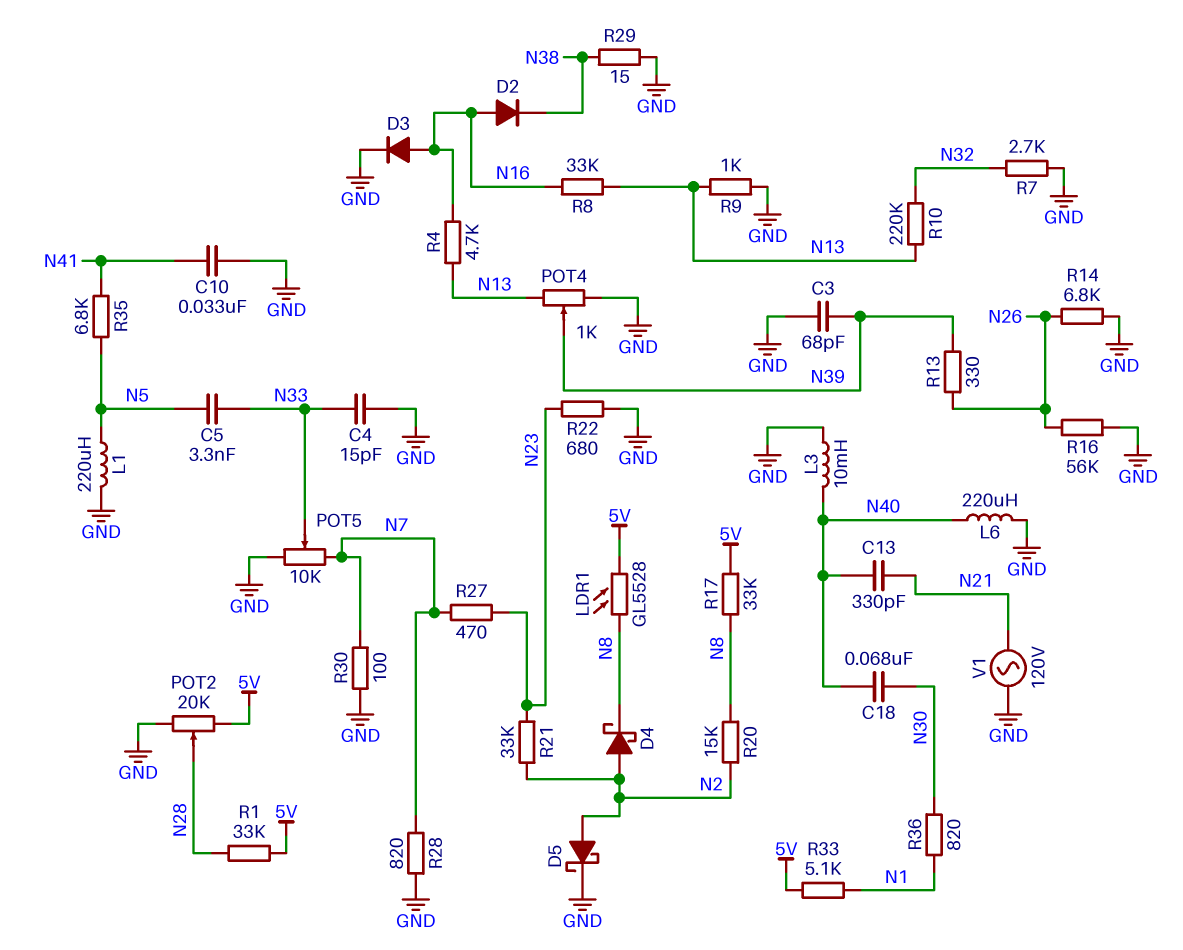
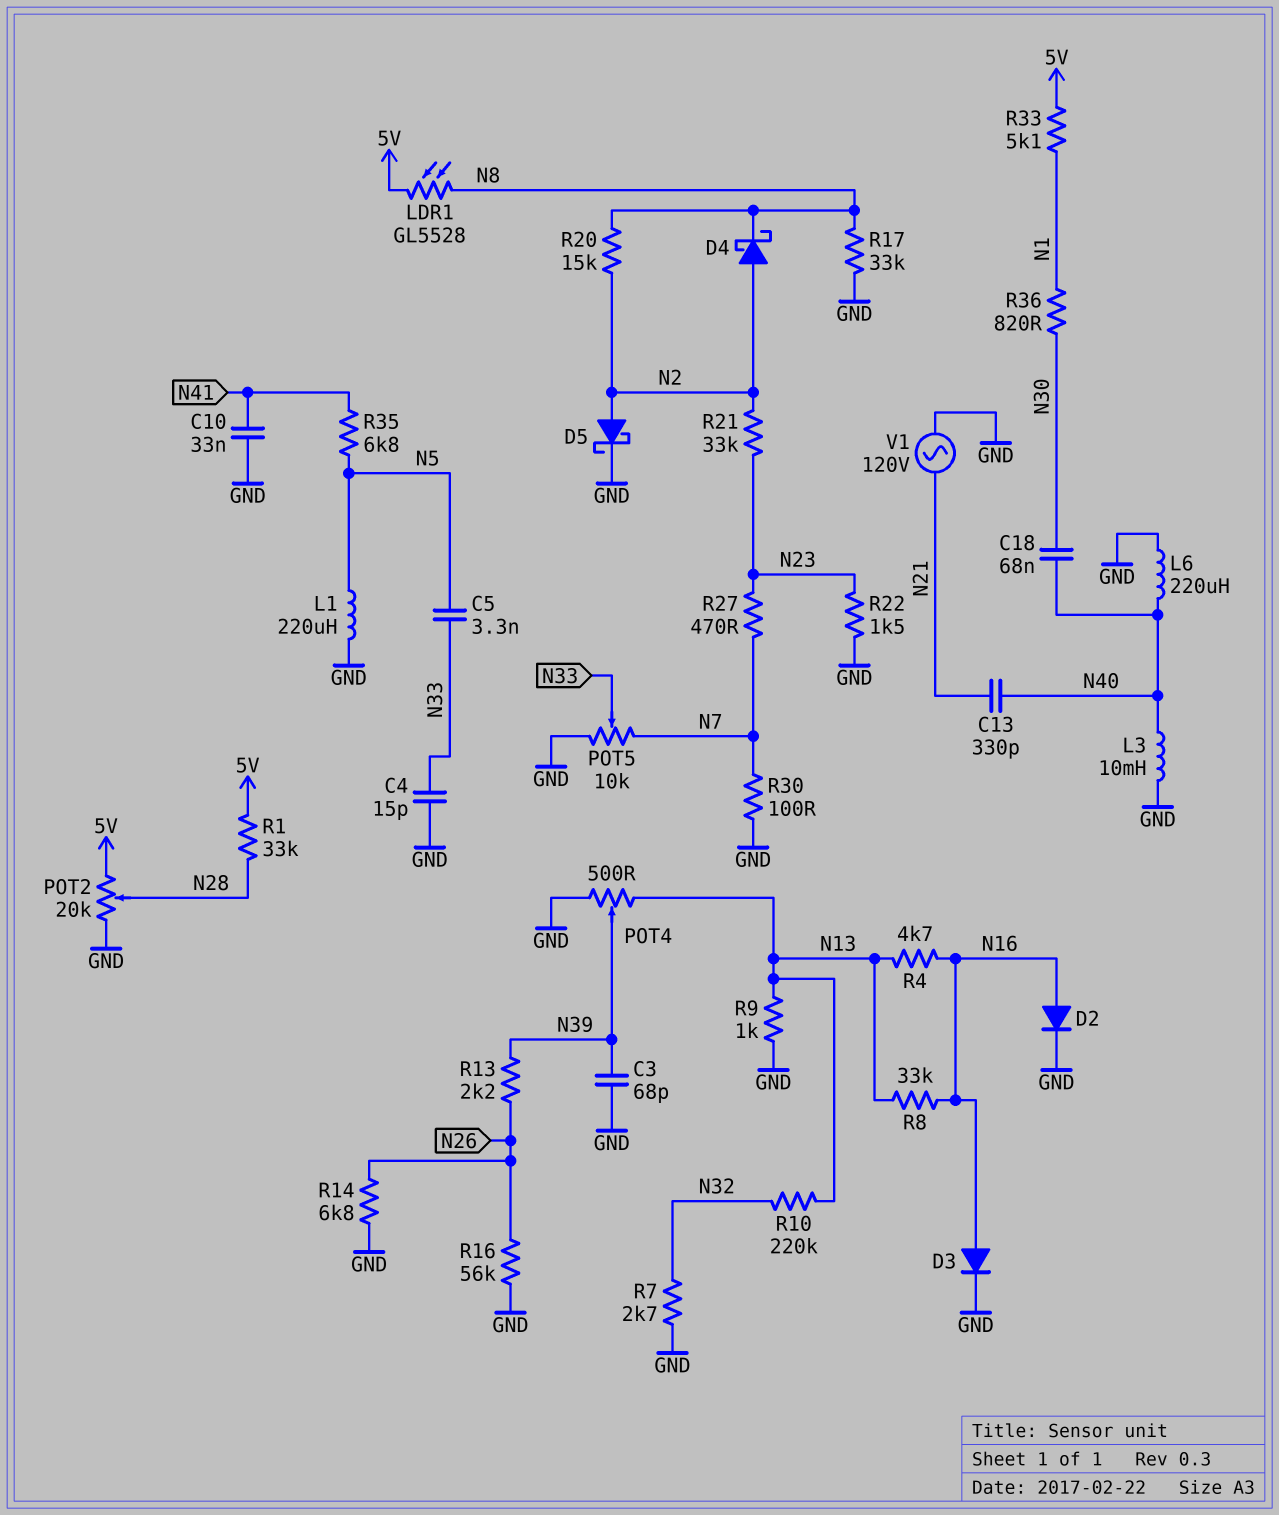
D2: diode (A N16, K N38) -> diode (A N16, K GND)
POT4: 1k (GND, N13, wiper N39) -> 500 (GND, N13, wiper N39)
R13: 330 (N26, N39) -> 2.2k (N26, N39)
R17: 33k (5V, N8) -> 33k (GND, N8)
R22: 680 (GND, N23) -> 1.5k (GND, N23)
R28: 820 (GND, N7) -> none
R29: 15 (GND, N38) -> none

